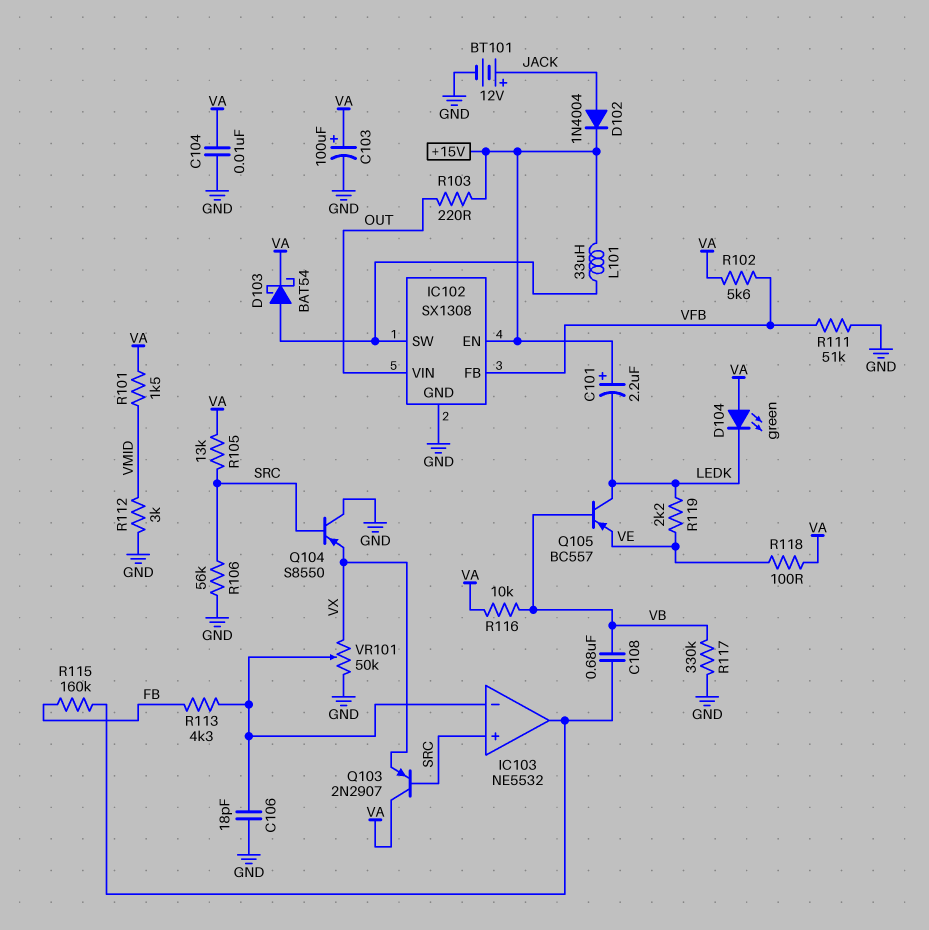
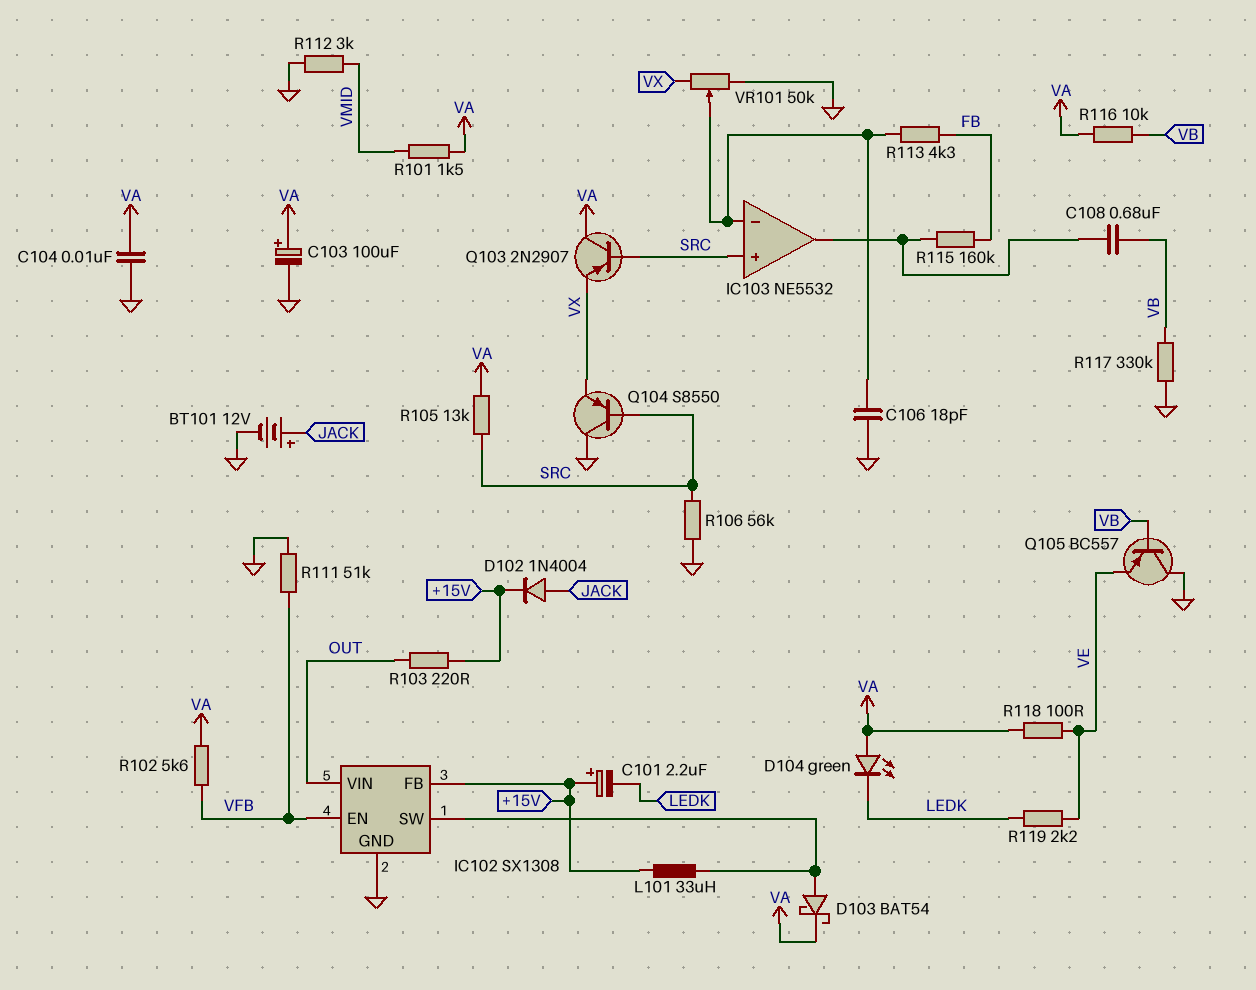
IC102 pin EN: +15V -> VFB
IC102 pin FB: VFB -> +15V
Q105: PNP BC557 (B VB, C LEDK, E VE) -> PNP BC557 (B VB, C GND, E VE)

